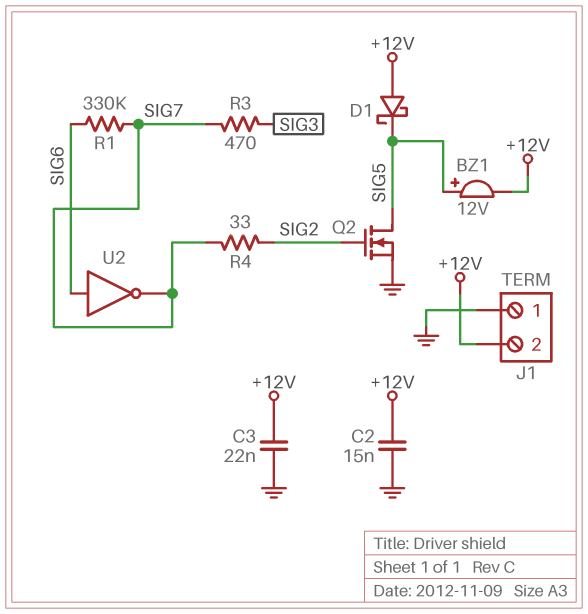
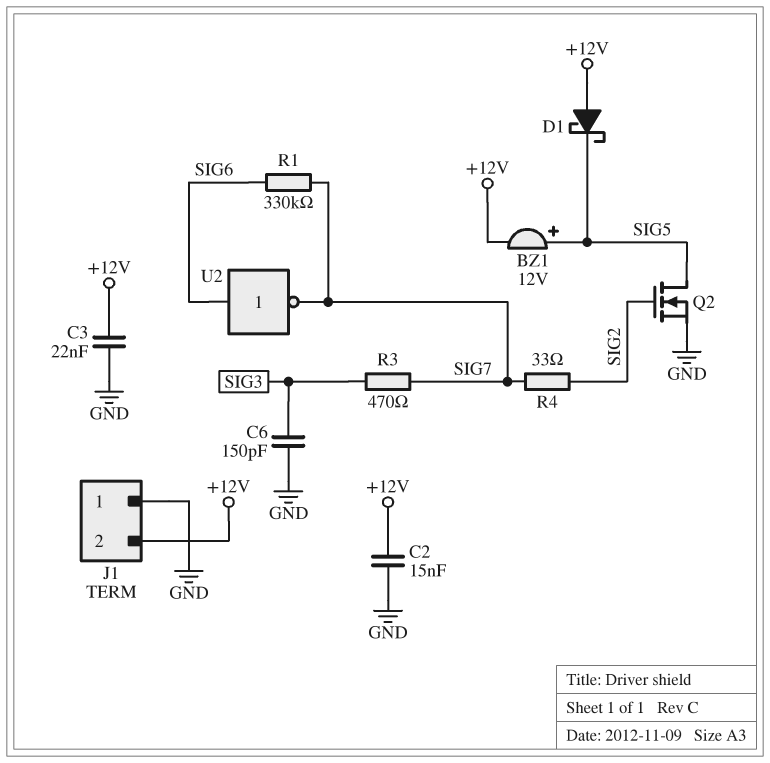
C6: none -> 150pF (GND, SIG3)

